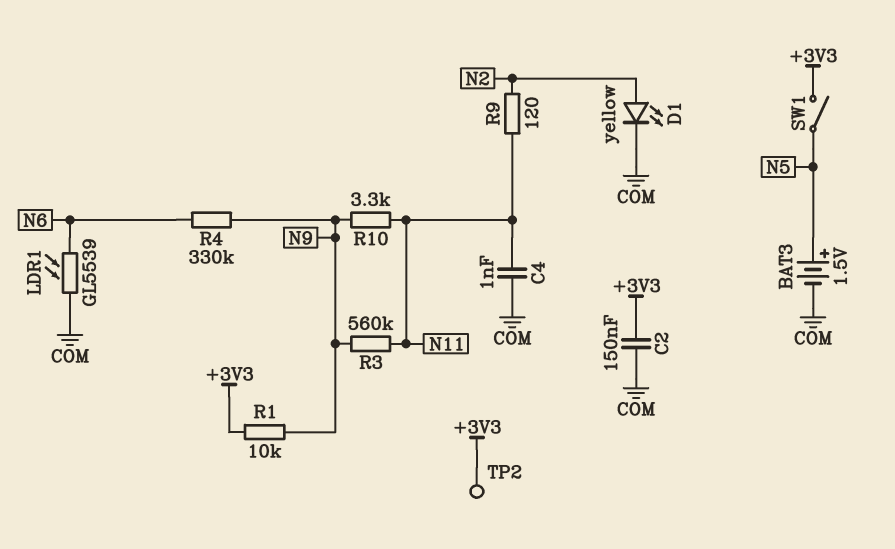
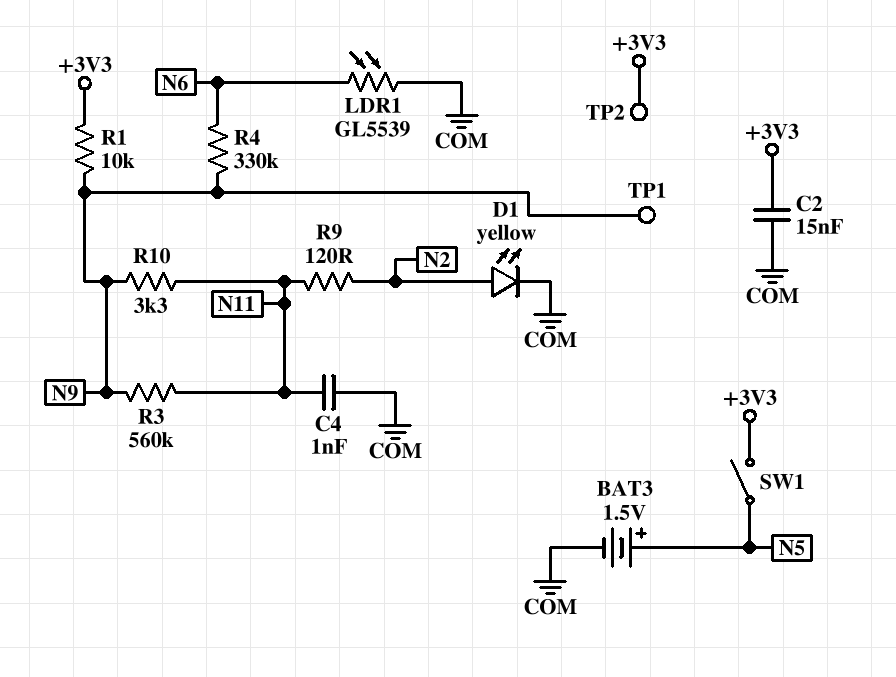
C2: 150nF (+3V3, COM) -> 15nF (+3V3, COM)
TP1: none -> test point (N9)

